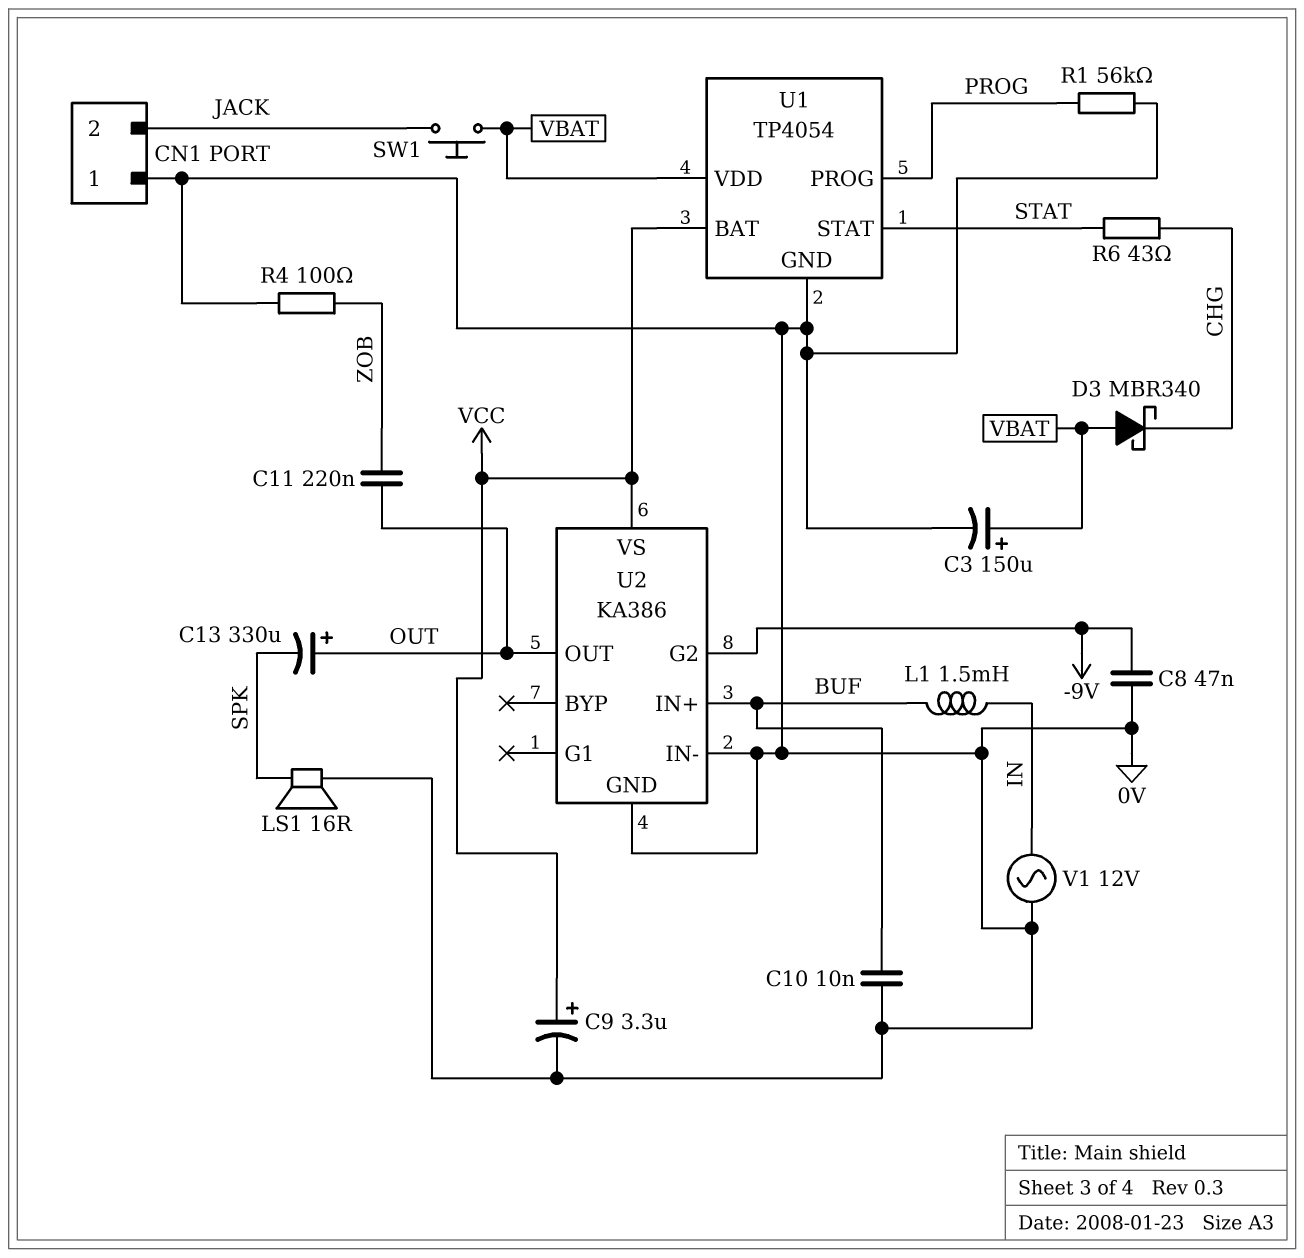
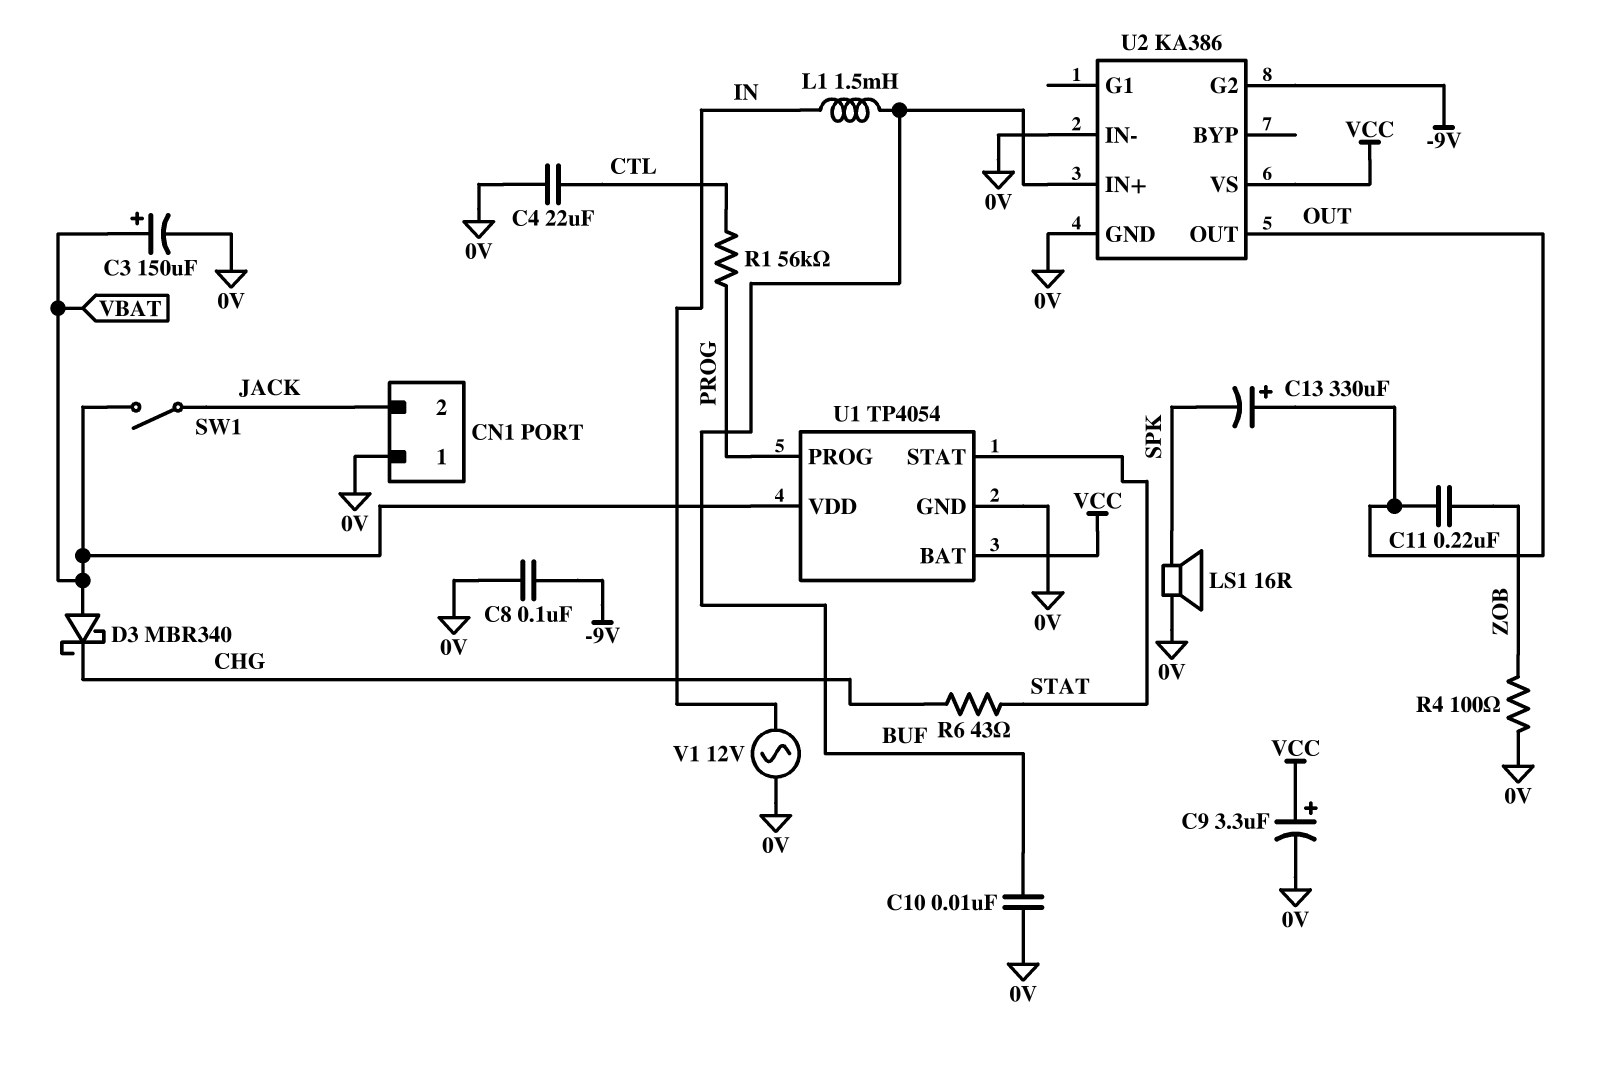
C4: none -> 22uF (0V, CTL)
C8: 47nF (-9V, 0V) -> 100nF (-9V, 0V)
R1: 56k (0V, PROG) -> 56k (CTL, PROG)
SW1: button (JACK, VBAT) -> switch (JACK, VBAT)

